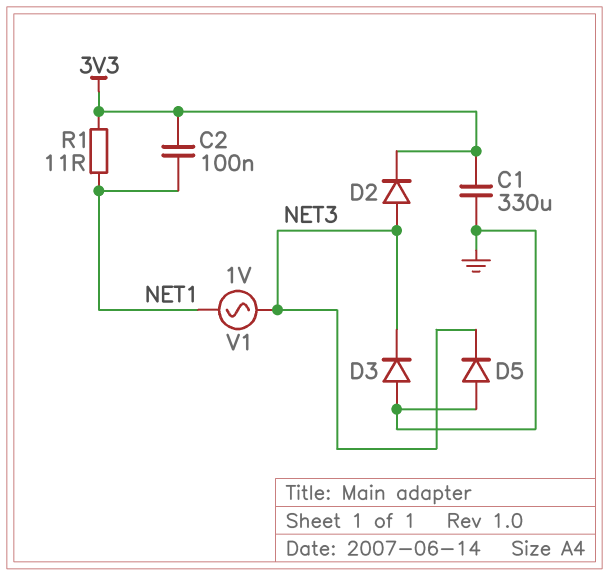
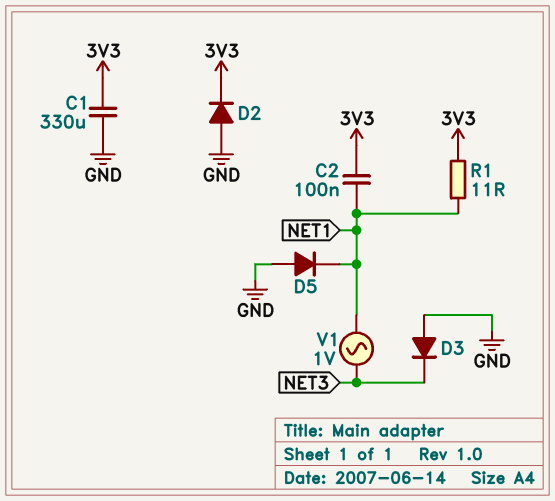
D2: diode (A NET3, K 3V3) -> diode (A GND, K 3V3)
D5: diode (A GND, K NET3) -> diode (A GND, K NET1)

